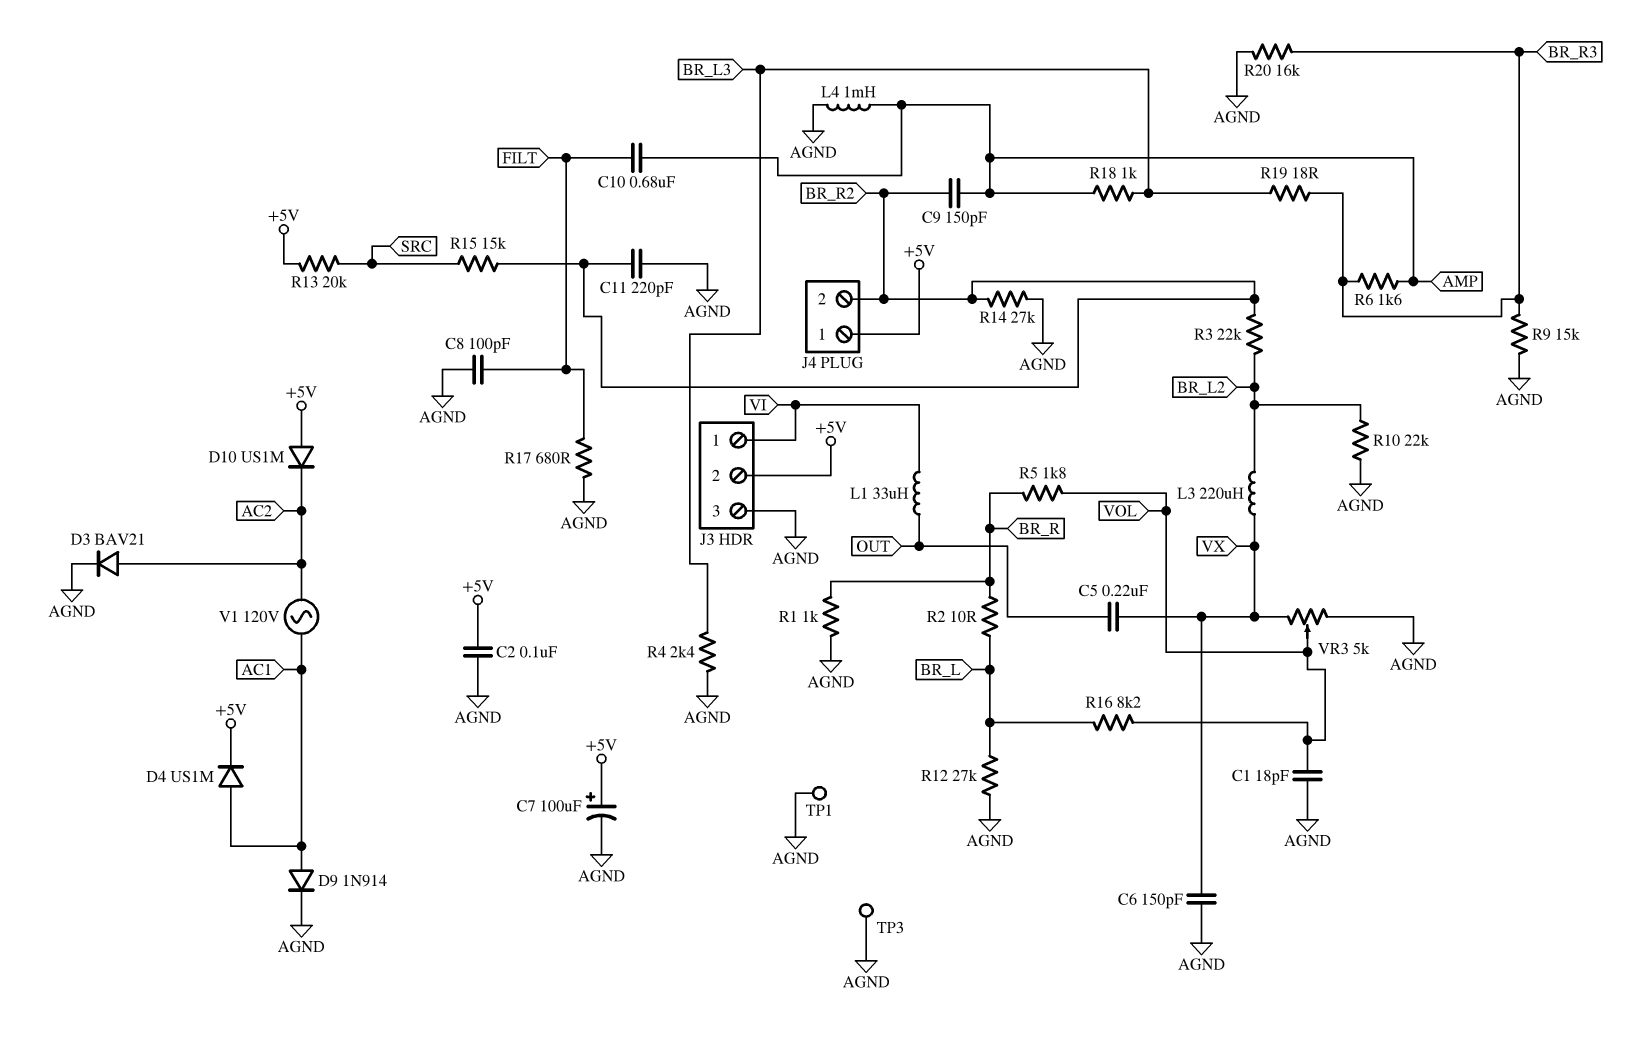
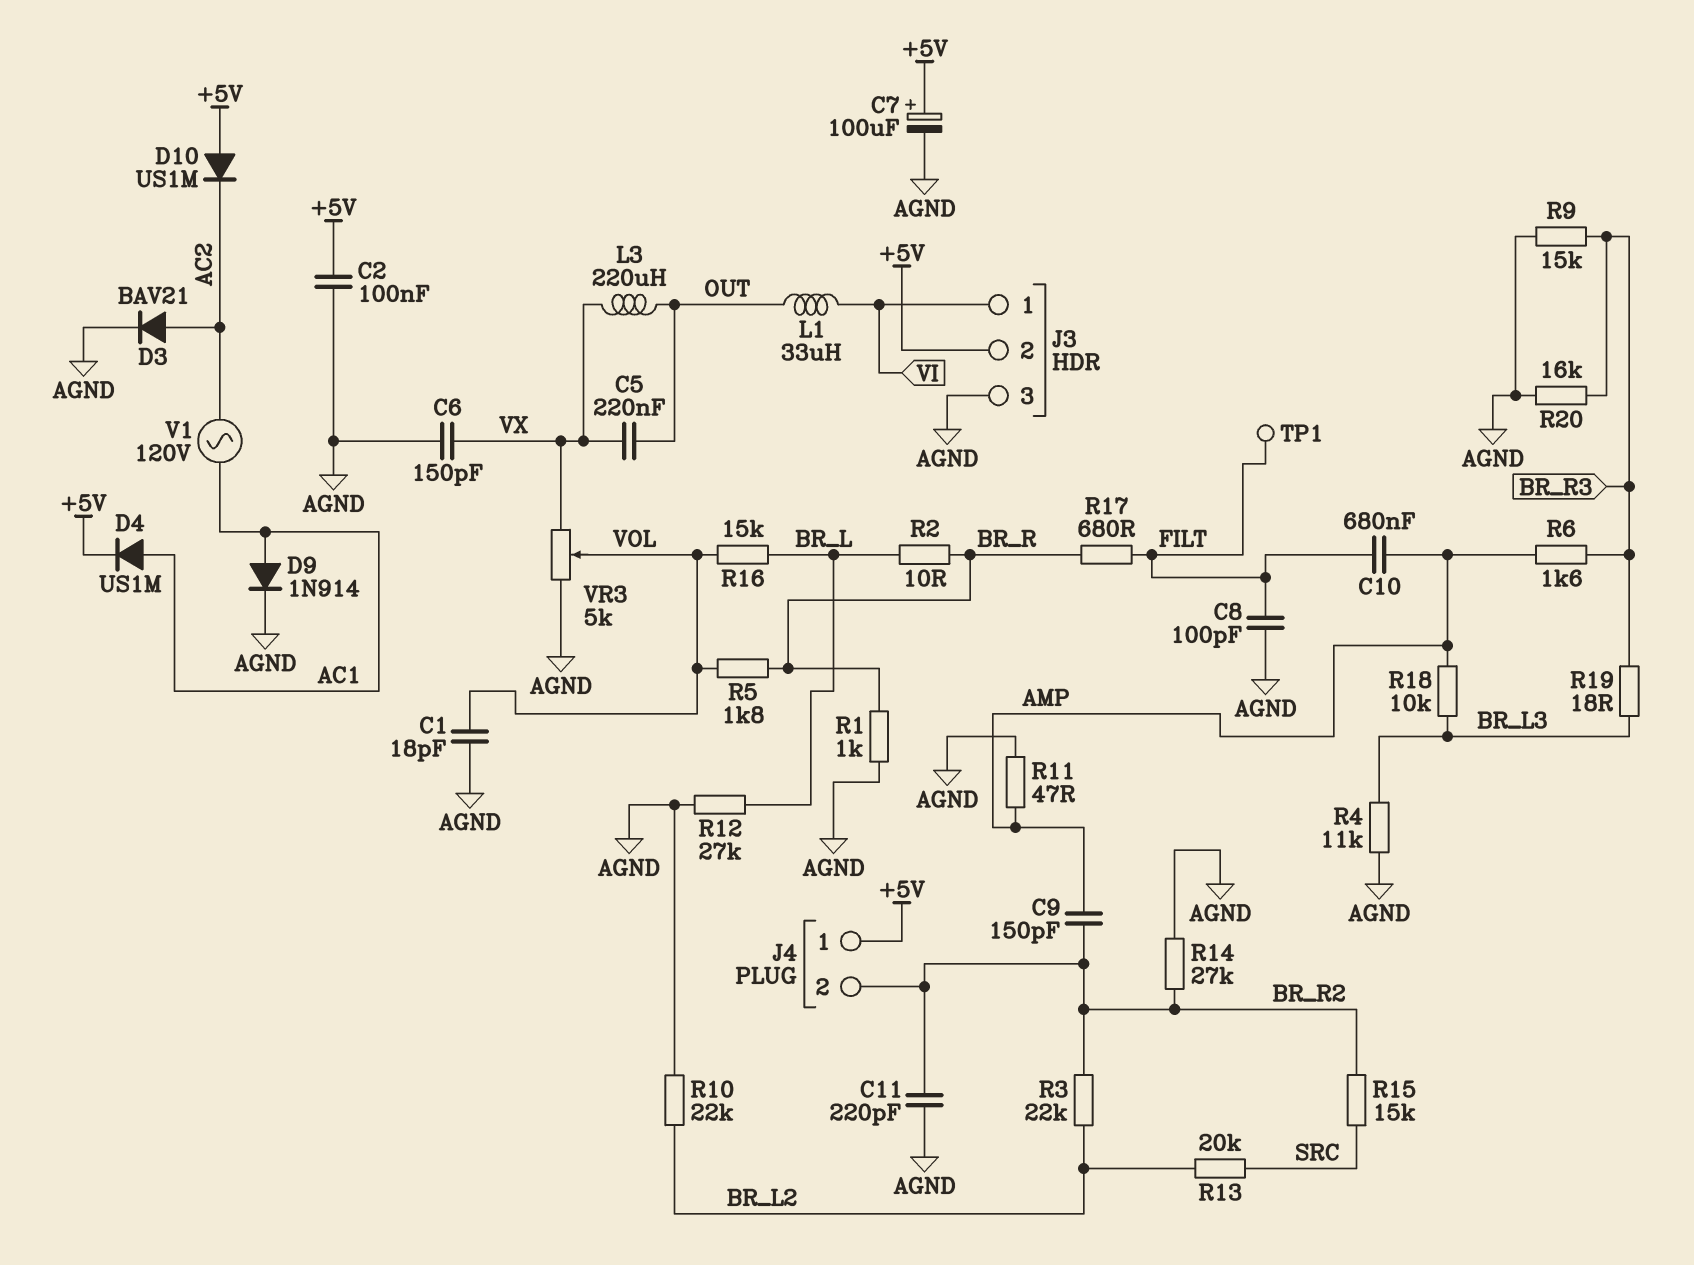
L3: 220uH (BR_L2, VX) -> 220uH (OUT, VX)
L4: 1mH (AGND, AMP) -> none
R4: 2.4k (AGND, BR_L3) -> 11k (AGND, BR_L3)
R11: none -> 47 (AGND, AMP)
R13: 20k (+5V, SRC) -> 20k (BR_L2, SRC)
R16: 8.2k (BR_L, VOL) -> 15k (BR_L, VOL)
R17: 680 (AGND, FILT) -> 680 (BR_R, FILT)
R18: 1k (AMP, BR_L3) -> 10k (AMP, BR_L3)
TP1: test point (AGND) -> test point (FILT)
TP3: test point (AGND) -> none

